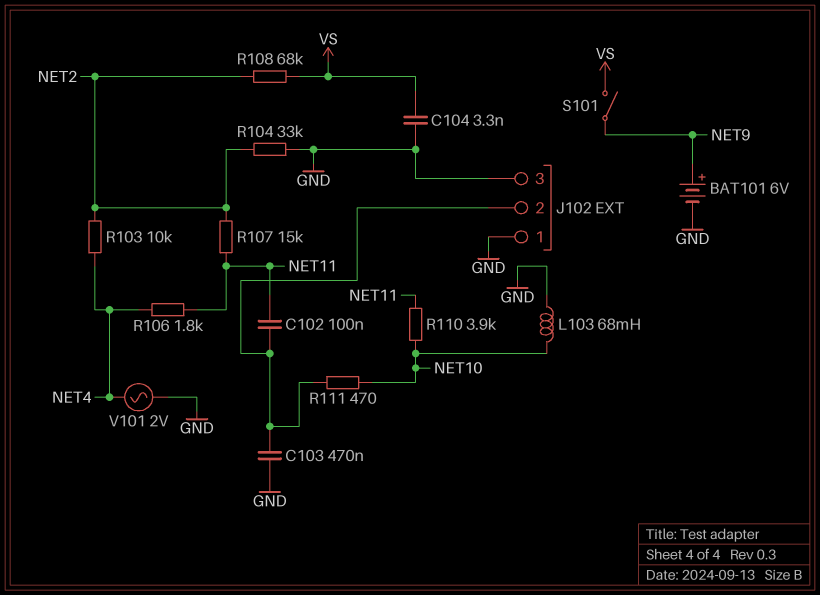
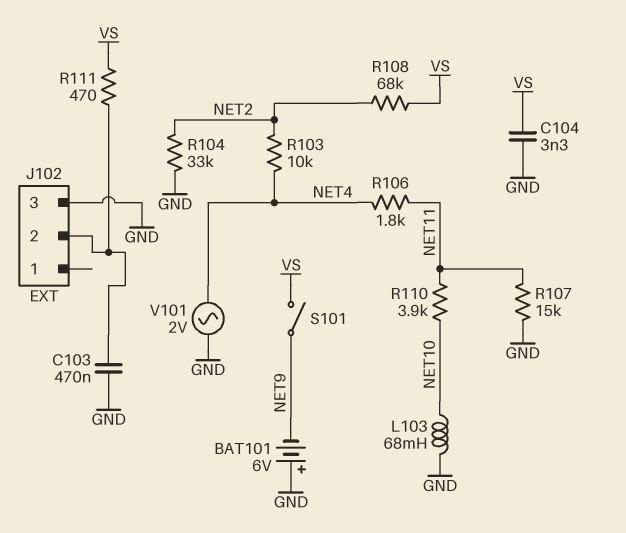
BAT101: 6V (plus NET9, minus GND) -> 6V (plus GND, minus NET9)
C102: 100nF (J102/2, NET11) -> none
J102 pin 1: GND -> none
R107: 15k (NET2, NET11) -> 15k (GND, NET11)
R111: 470 (J102/2, NET10) -> 470 (J102/2, VS)

